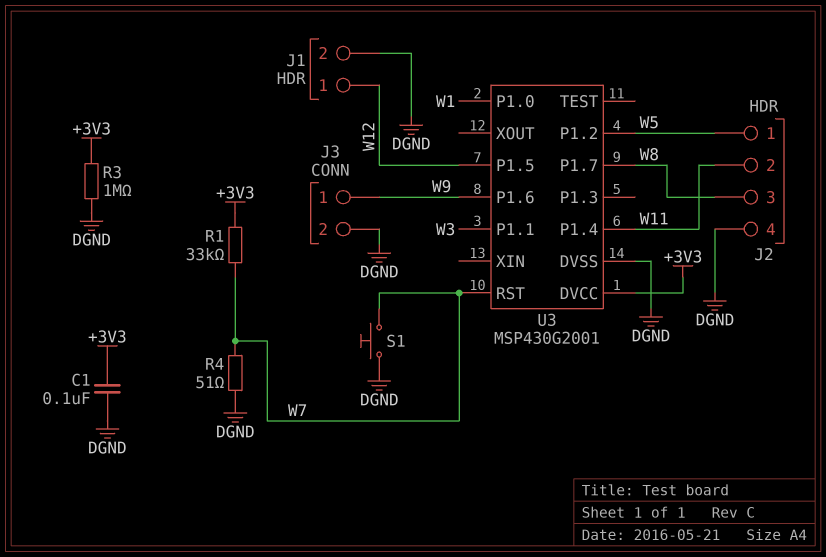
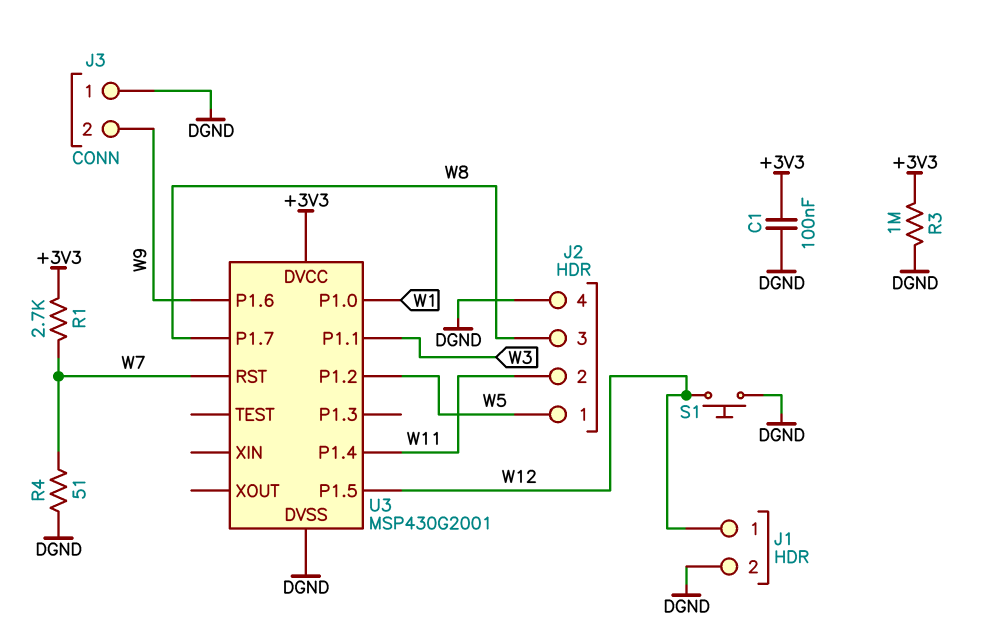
J3 pin 1: W9 -> DGND
J3 pin 2: DGND -> W9
R1: 33k (+3V3, W7) -> 2.7k (+3V3, W7)
S1: button (DGND, W7) -> button (DGND, W12)

